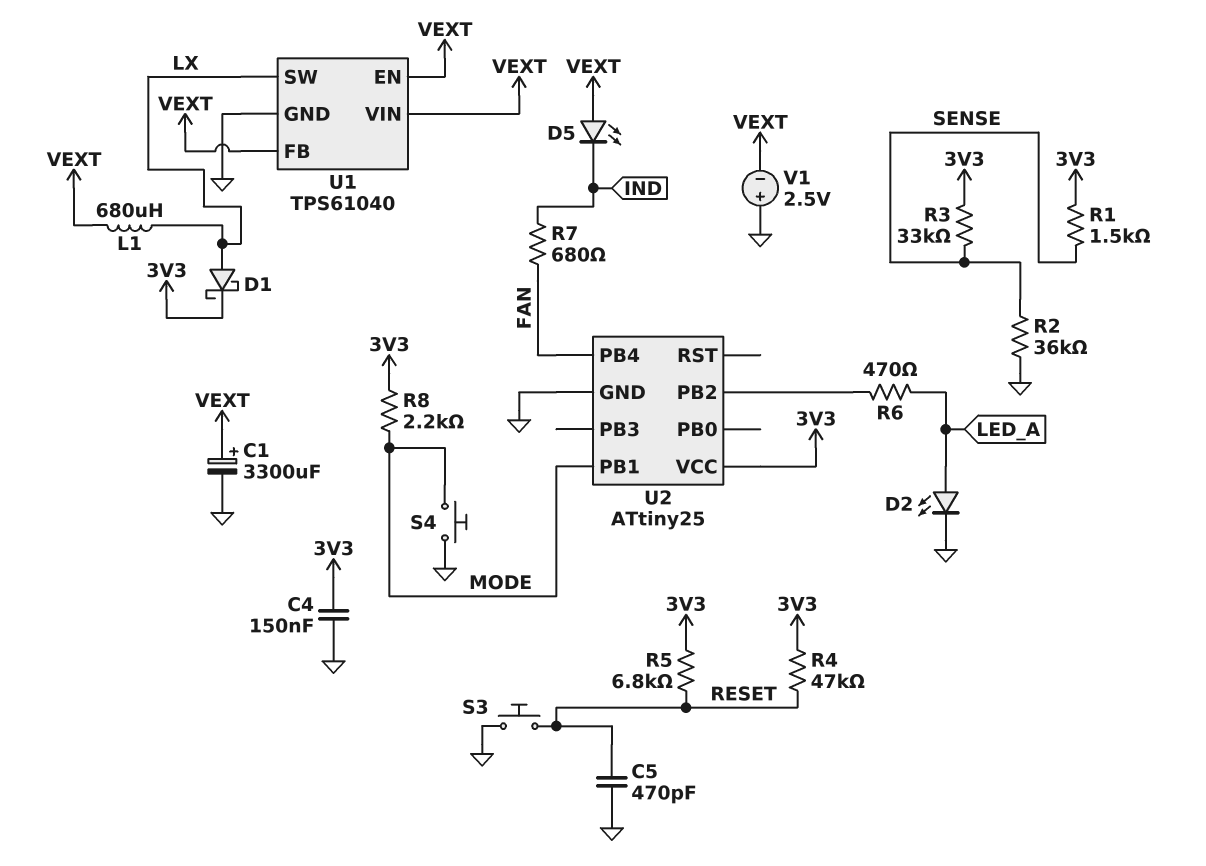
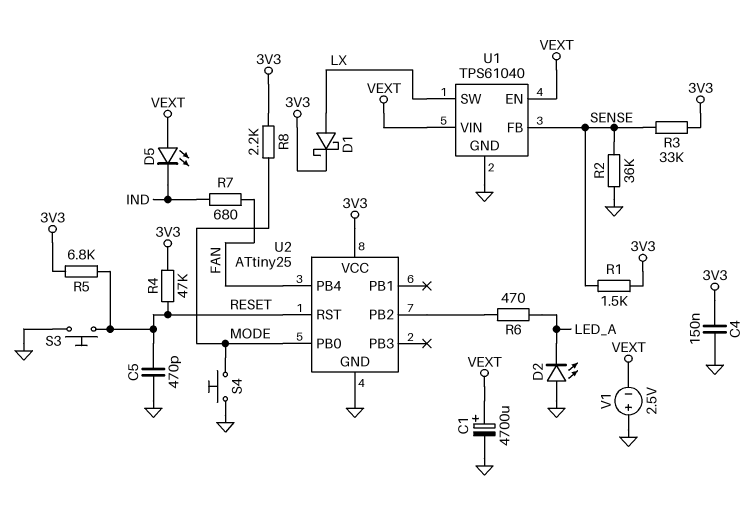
C1: 3300uF (plus VEXT, minus GND) -> 4700uF (plus VEXT, minus GND)
D2: LED (A LED_A, K GND) -> LED (A GND, K LED_A)
L1: 680uH (LX, VEXT) -> none
U1 pin FB: VEXT -> SENSE
U2 pin PB0: none -> MODE
U2 pin PB1: MODE -> none
U2 pin RST: none -> RESET

